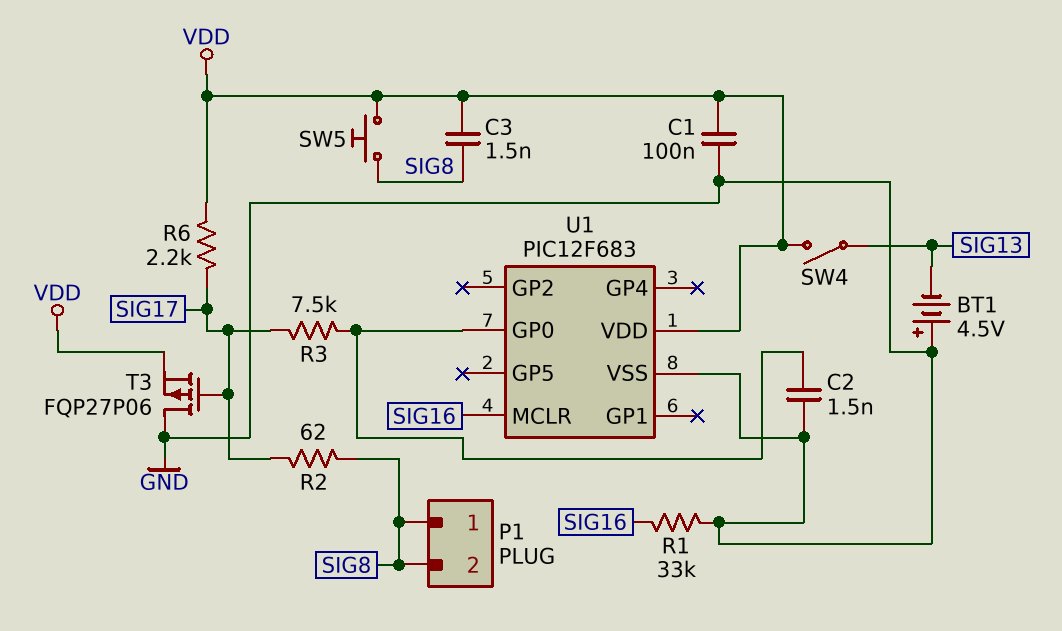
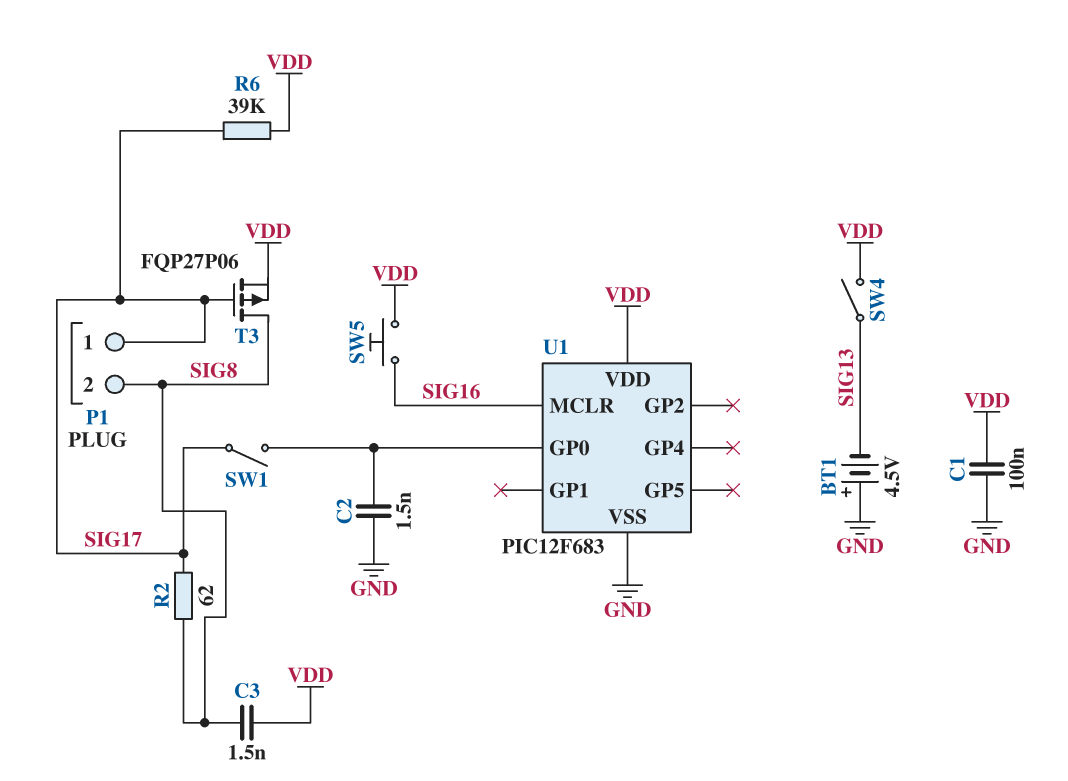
P1 pin 1: SIG8 -> SIG17
R1: 33k (GND, SIG16) -> none
R3: 7.5k (SIG17, U1/GP0) -> none
R6: 2.2k (SIG17, VDD) -> 39k (SIG17, VDD)
SW1: none -> switch (SIG17, U1/GP0)
SW5: button (SIG8, VDD) -> button (SIG16, VDD)
T3: PMOS FQP27P06 (G SIG17, D GND, S VDD) -> PMOS FQP27P06 (G SIG17, D SIG8, S VDD)

